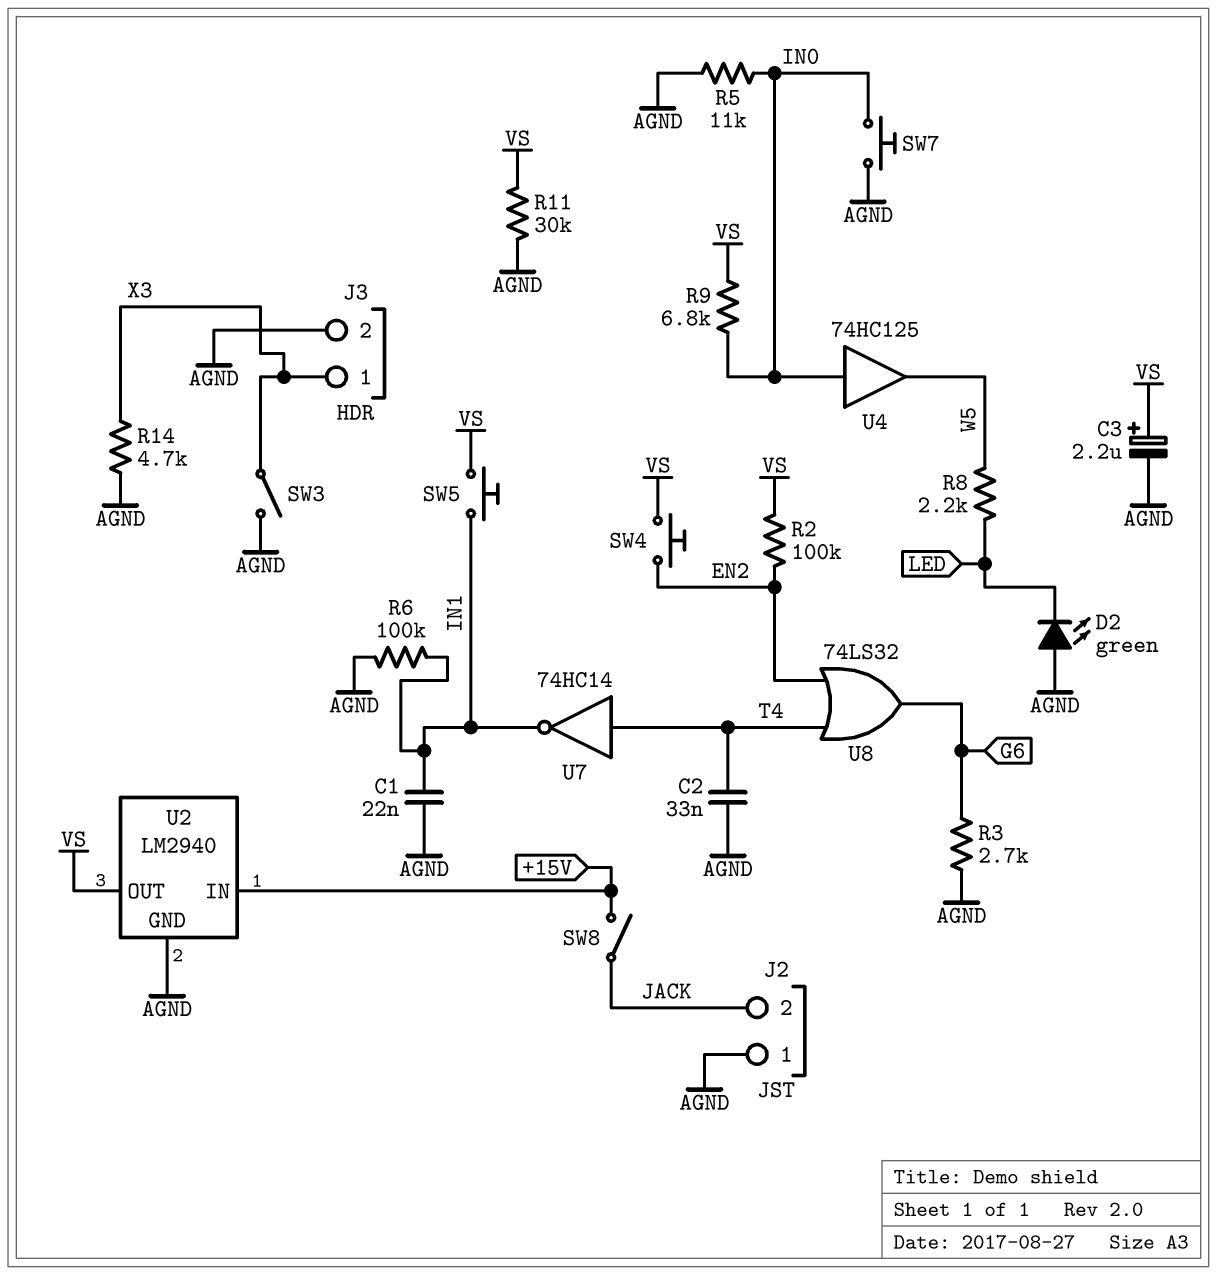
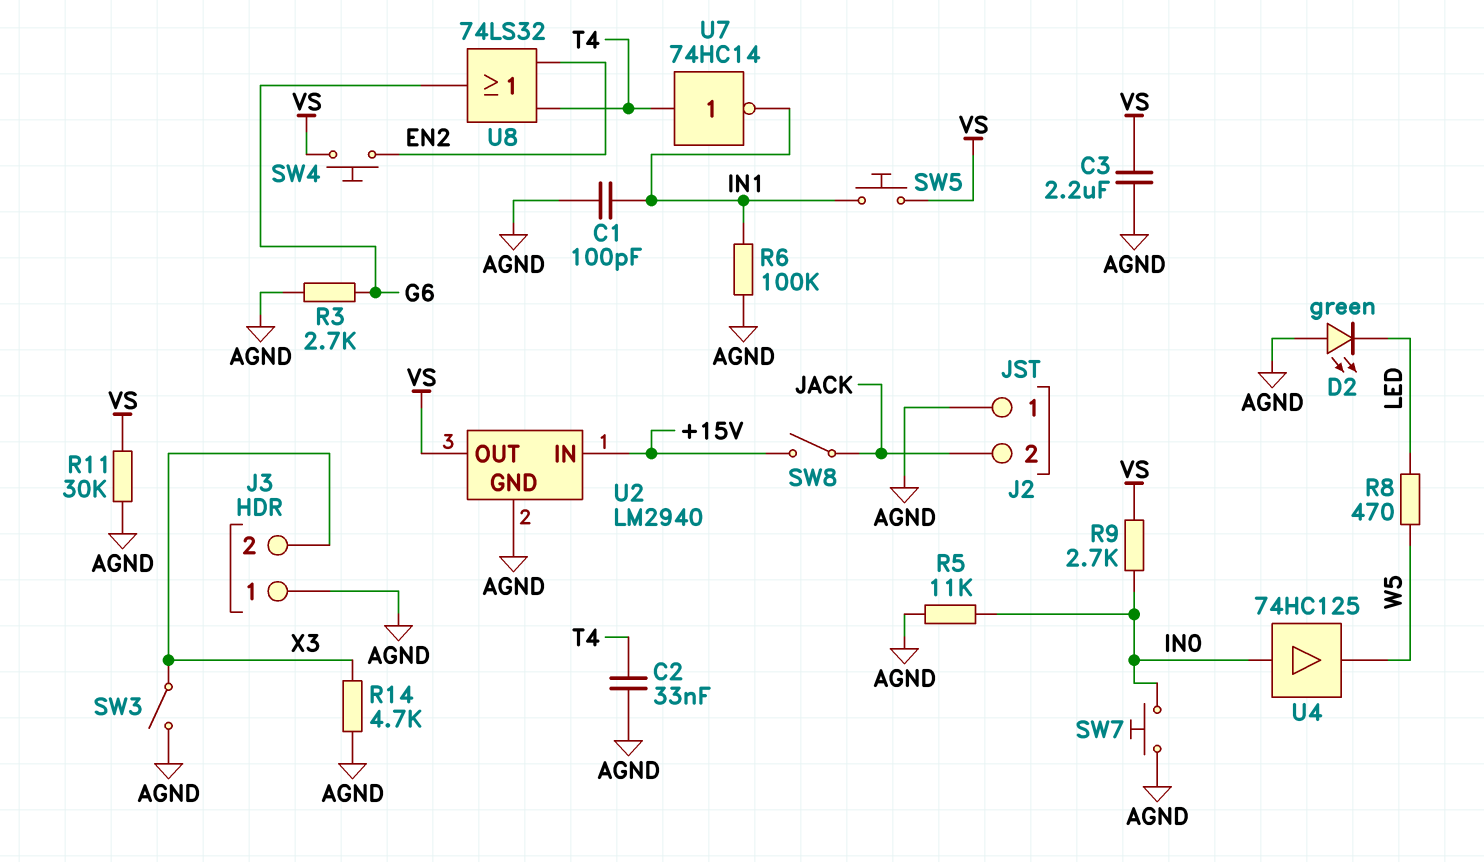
C1: 22nF (AGND, IN1) -> 100pF (AGND, IN1)
C3: 2.2uF (plus VS, minus AGND) -> 2.2uF (AGND, VS)
J3 pin 1: X3 -> AGND
J3 pin 2: AGND -> X3
R2: 100k (EN2, VS) -> none
R8: 2.2k (LED, W5) -> 470 (LED, W5)
R9: 6.8k (IN0, VS) -> 2.7k (IN0, VS)

